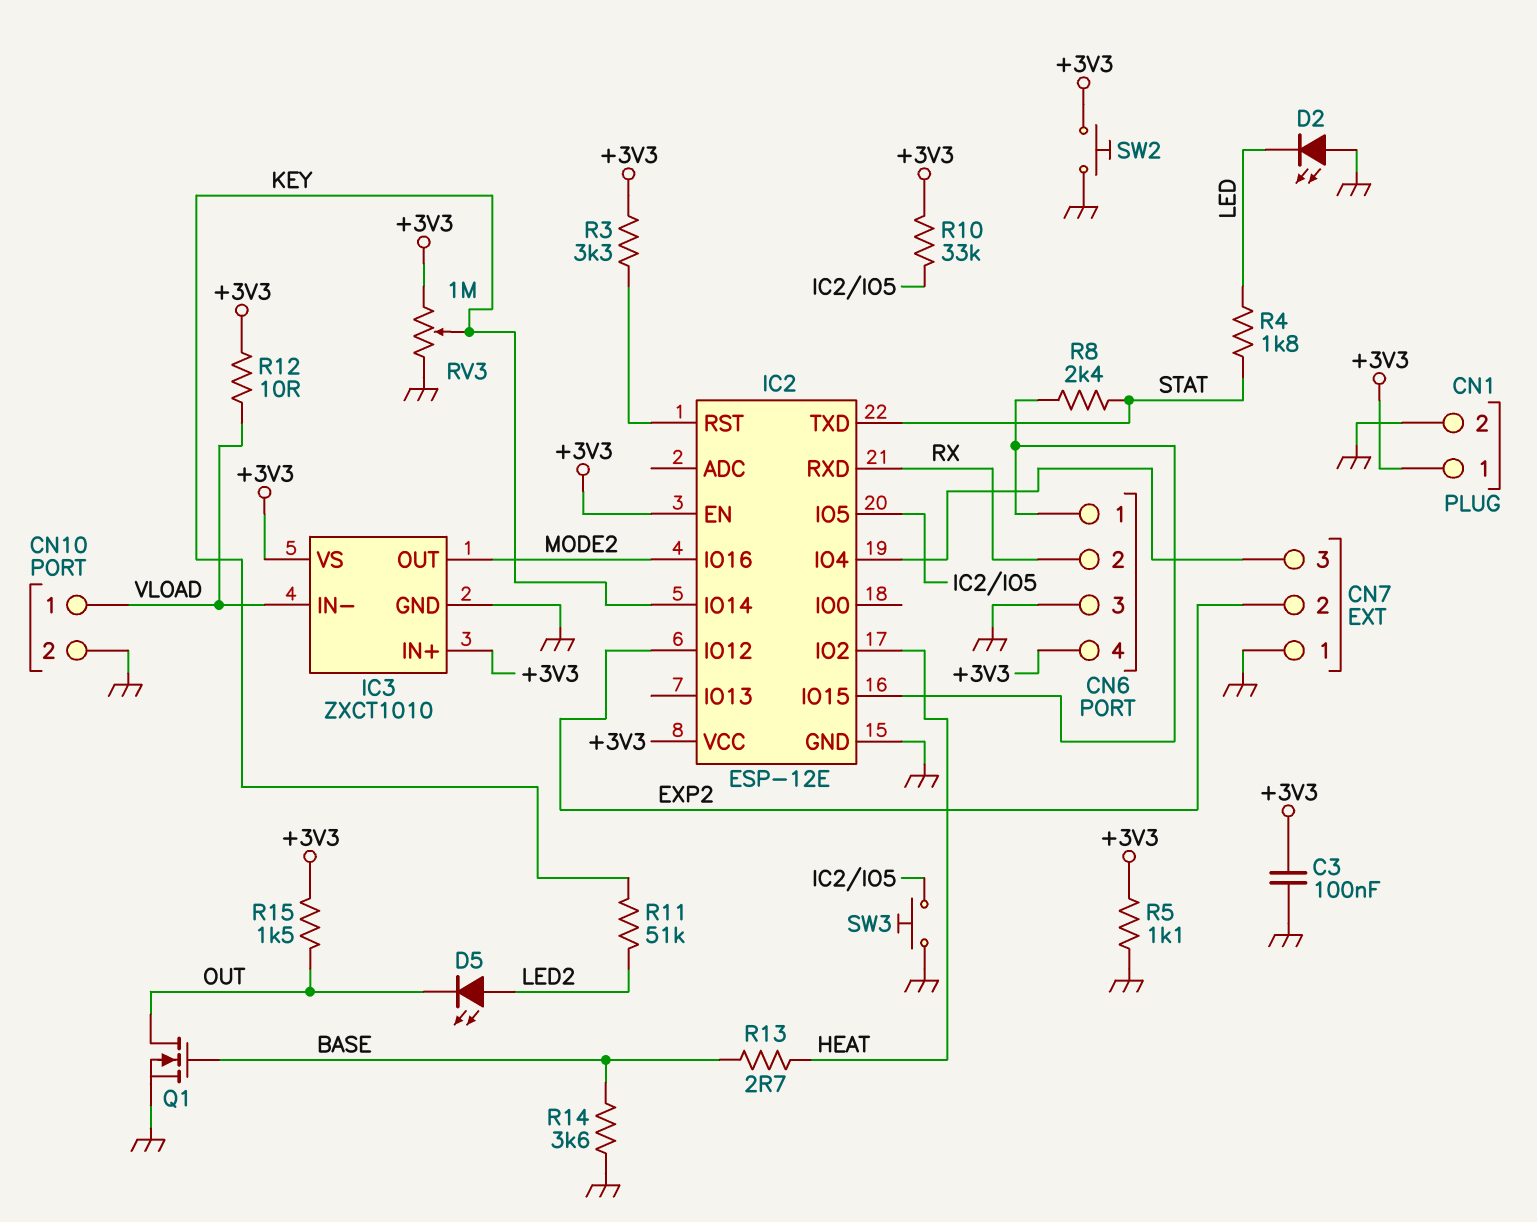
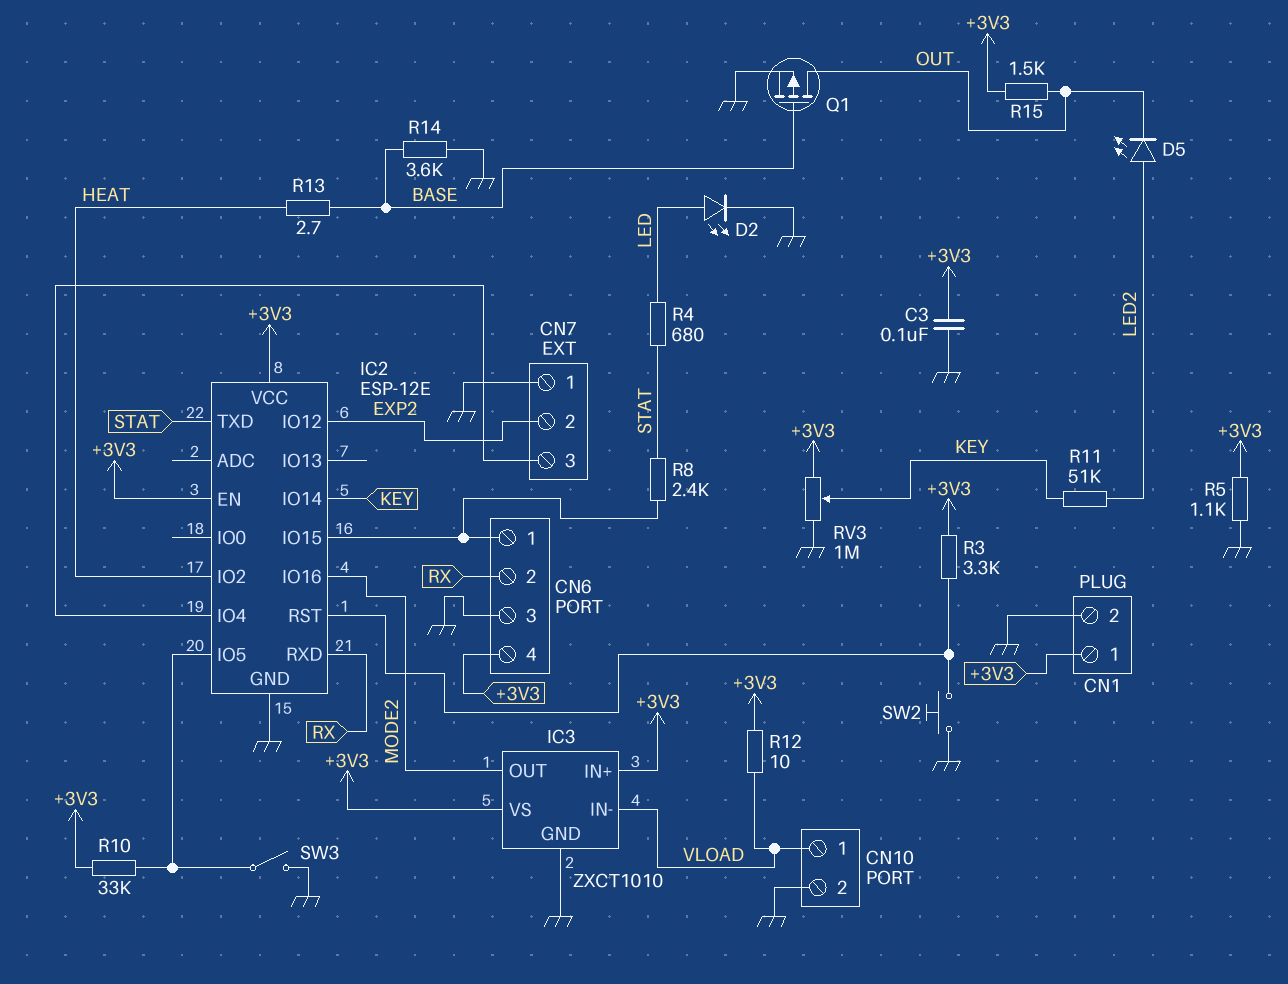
D2: LED (A GND, K LED) -> LED (A LED, K GND)
Q1: NMOS (G BASE, D OUT, S GND) -> PMOS (G BASE, D OUT, S GND)
R4: 1.8k (LED, STAT) -> 680 (LED, STAT)
SW2: button (+3V3, GND) -> button (GND, IC2/RST)
SW3: button (GND, IC2/IO5) -> switch (GND, IC2/IO5)

